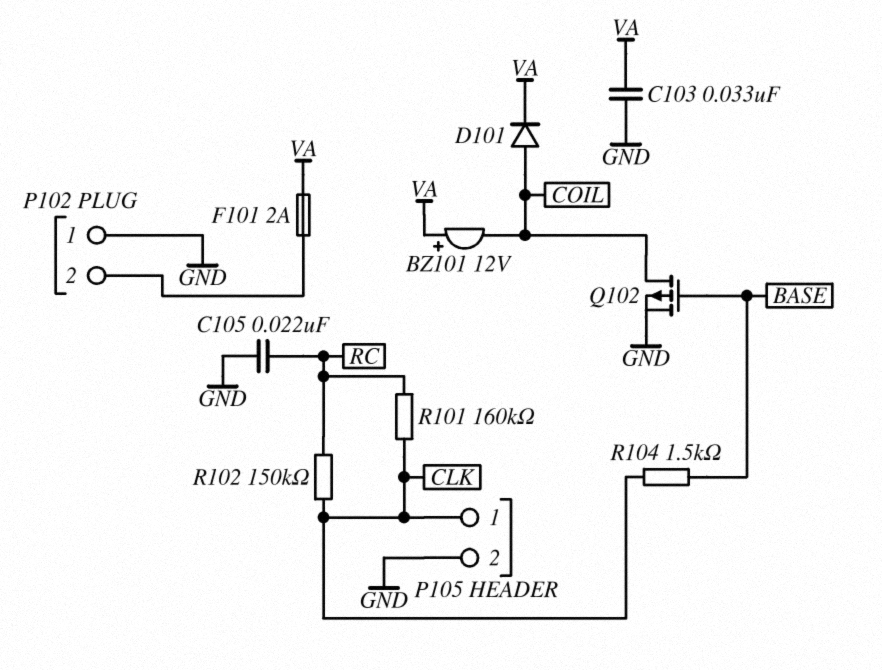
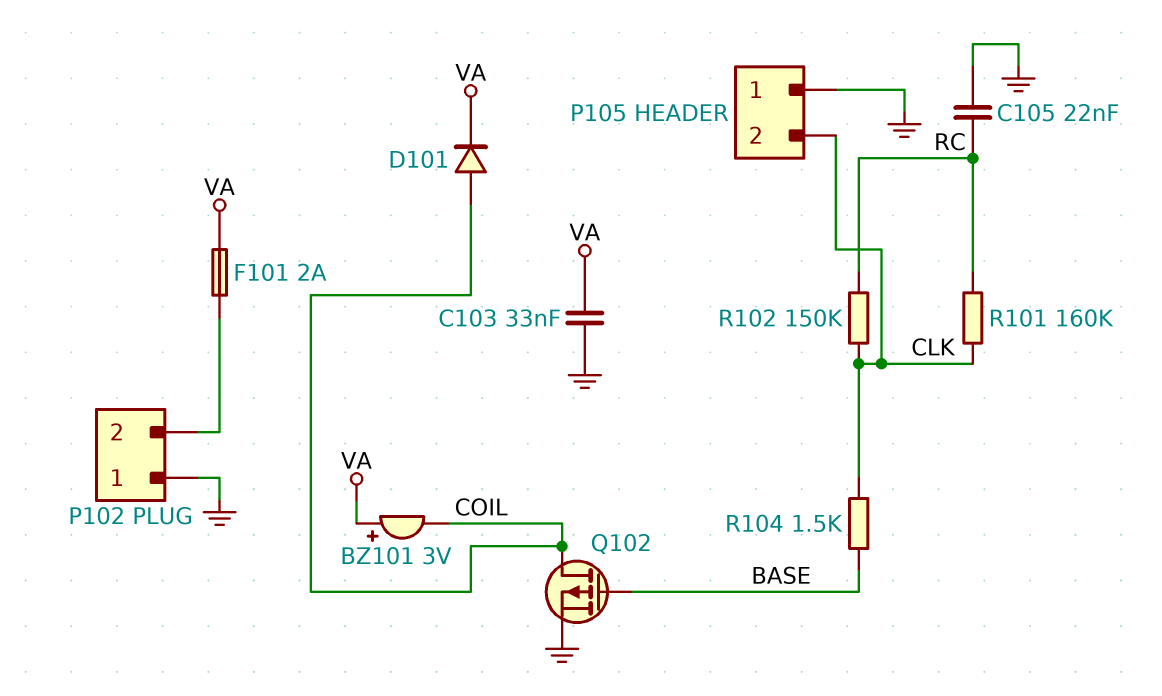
BZ101: buzzer 12V (plus VA, minus COIL) -> buzzer 3V (plus VA, minus COIL)
P105 pin 1: CLK -> GND
P105 pin 2: GND -> CLK

